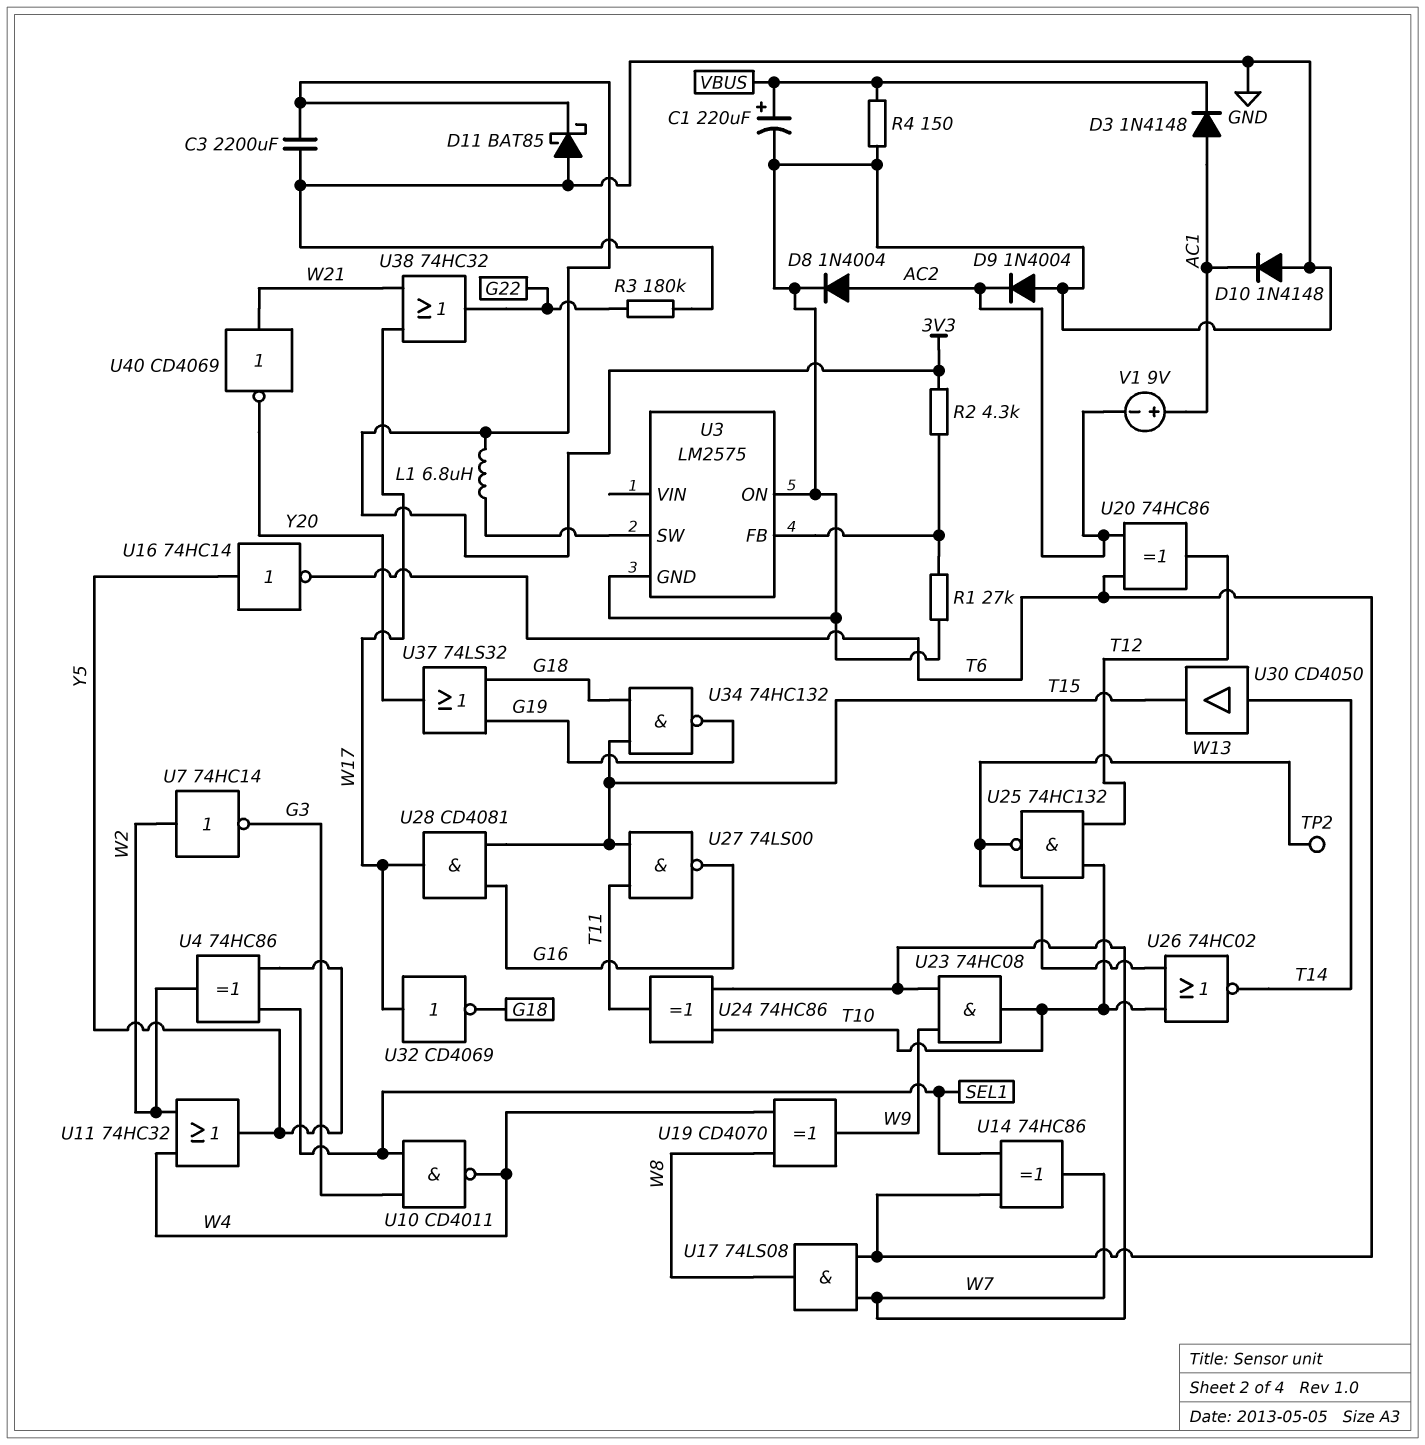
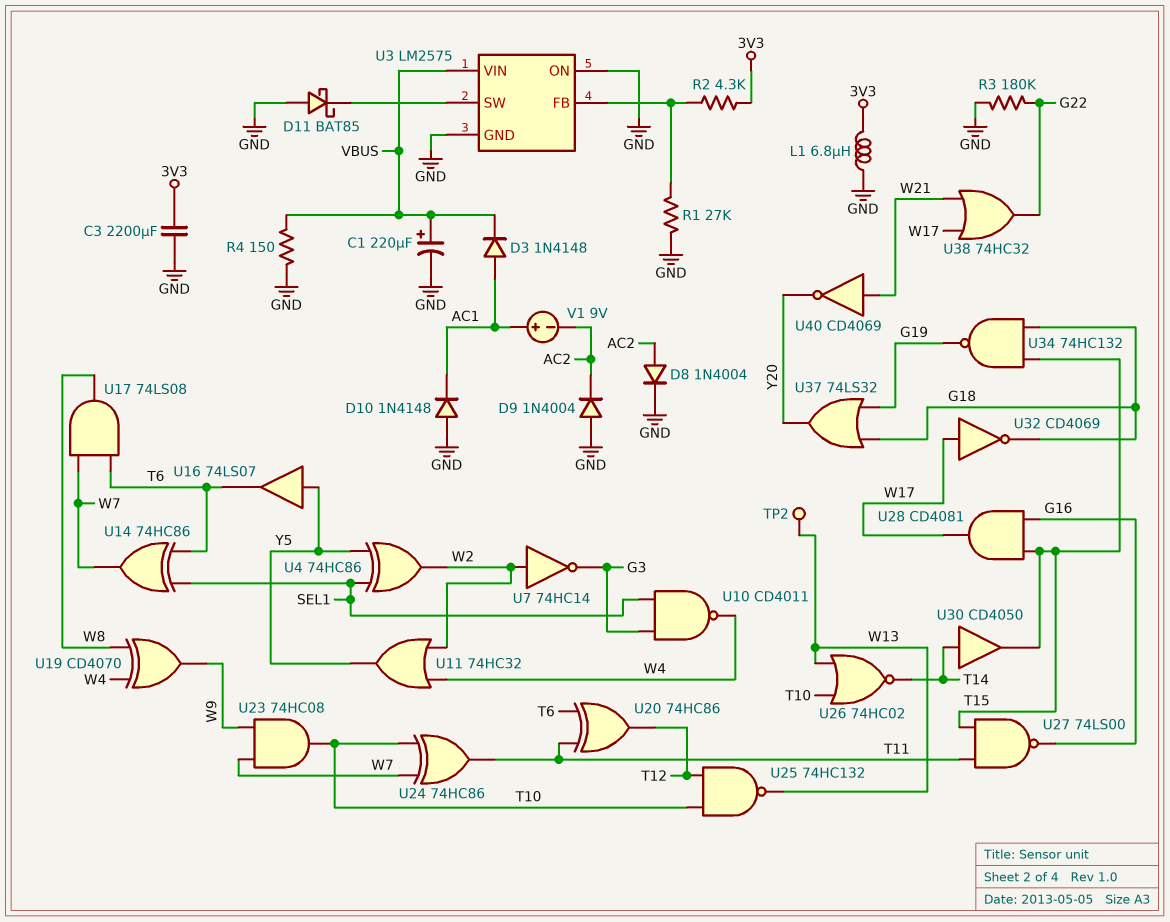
D11: schottky BAT85 (A GND, K 3V3) -> schottky BAT85 (A GND, K U3/SW)
L1: 6.8uH (3V3, U3/SW) -> 6.8uH (3V3, GND)
U3 pin VIN: none -> VBUS
U16: NOT 74HC14 (in Y5, out T6) -> buffer 74LS07 (in Y5, out T6)
U20: XOR 74HC86 (in AC2, in T6, out T12) -> XOR 74HC86 (in T6, in T11, out T12)

